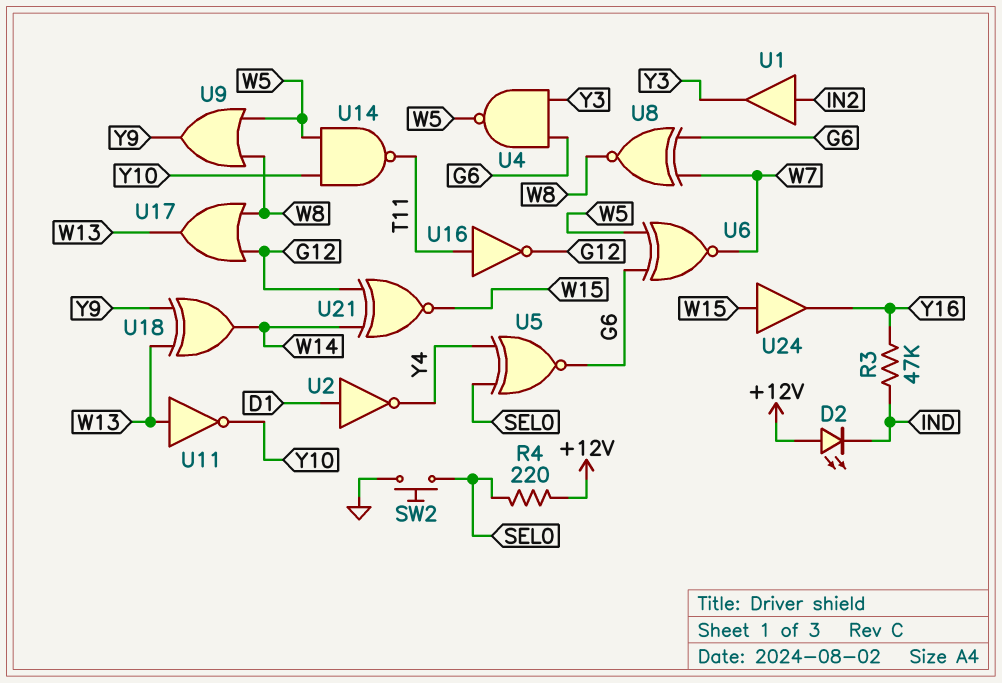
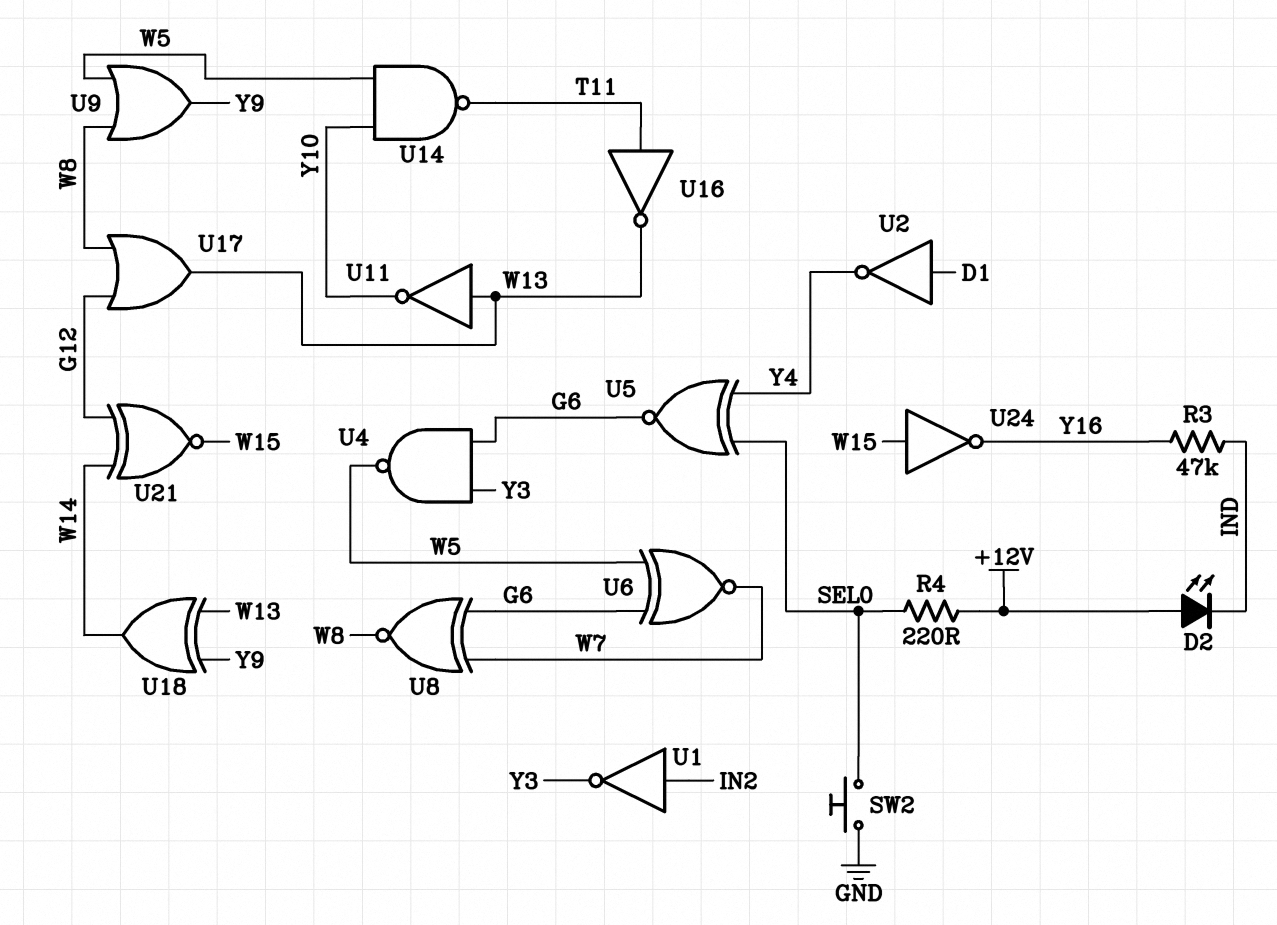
U1: buffer (in IN2, out Y3) -> NOT (in IN2, out Y3)
U16: NOT (in T11, out G12) -> NOT (in T11, out W13)
U24: buffer (in W15, out Y16) -> NOT (in W15, out Y16)

